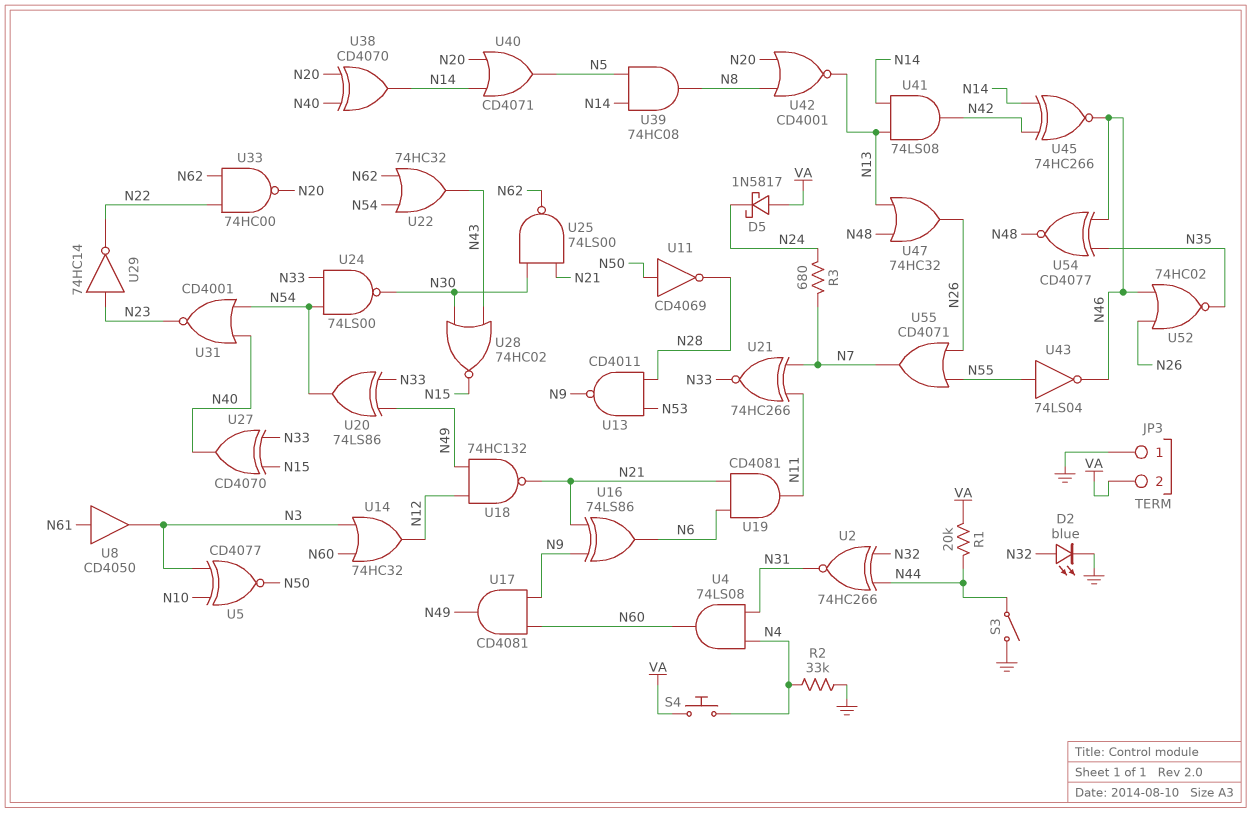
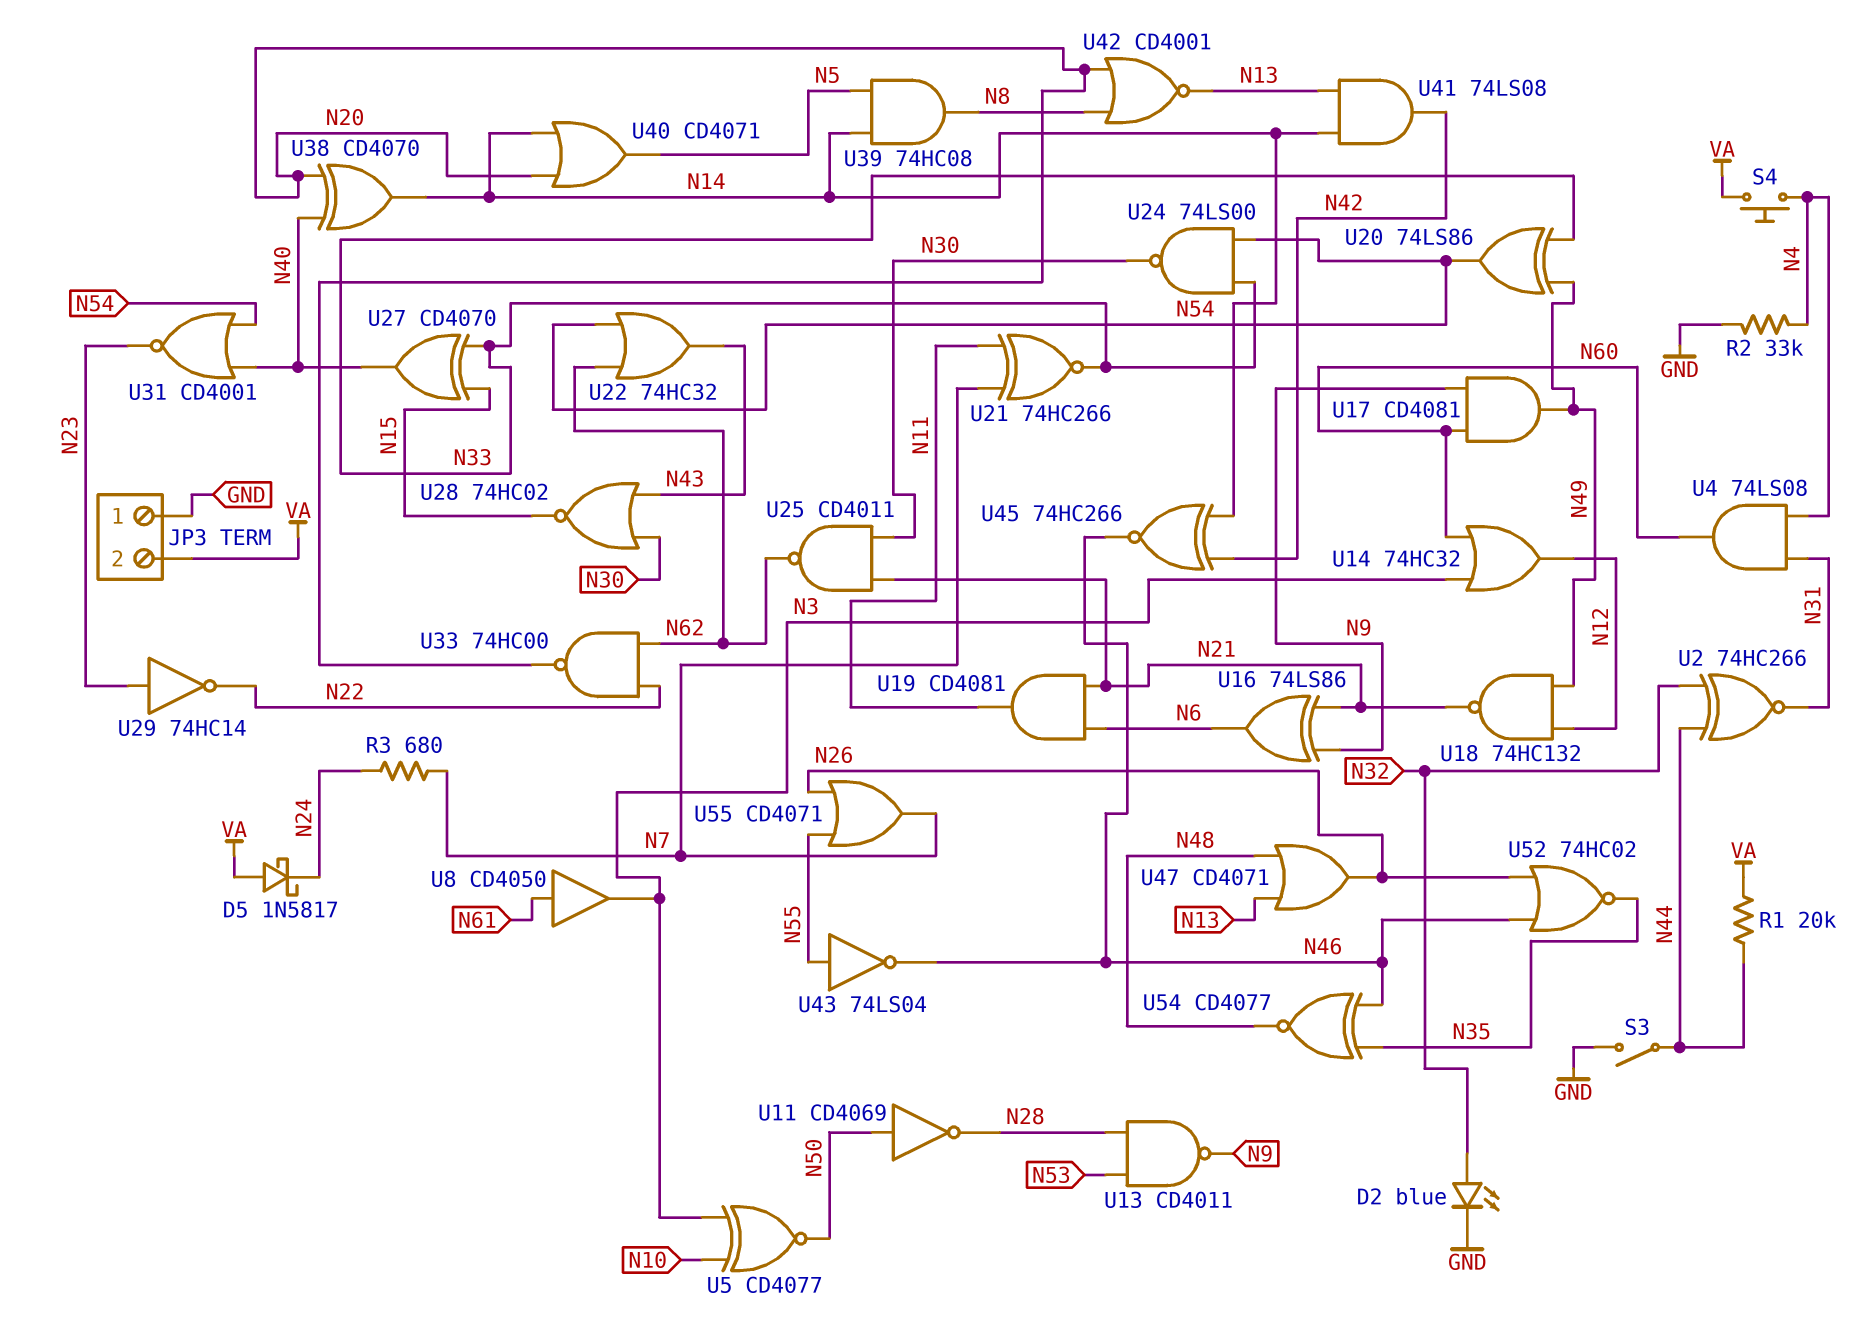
U25: NAND 74LS00 (in N21, in N30, out N62) -> NAND CD4011 (in N21, in N30, out N62)
U47: OR 74HC32 (in N13, in N48, out N26) -> OR CD4071 (in N13, in N48, out N26)

